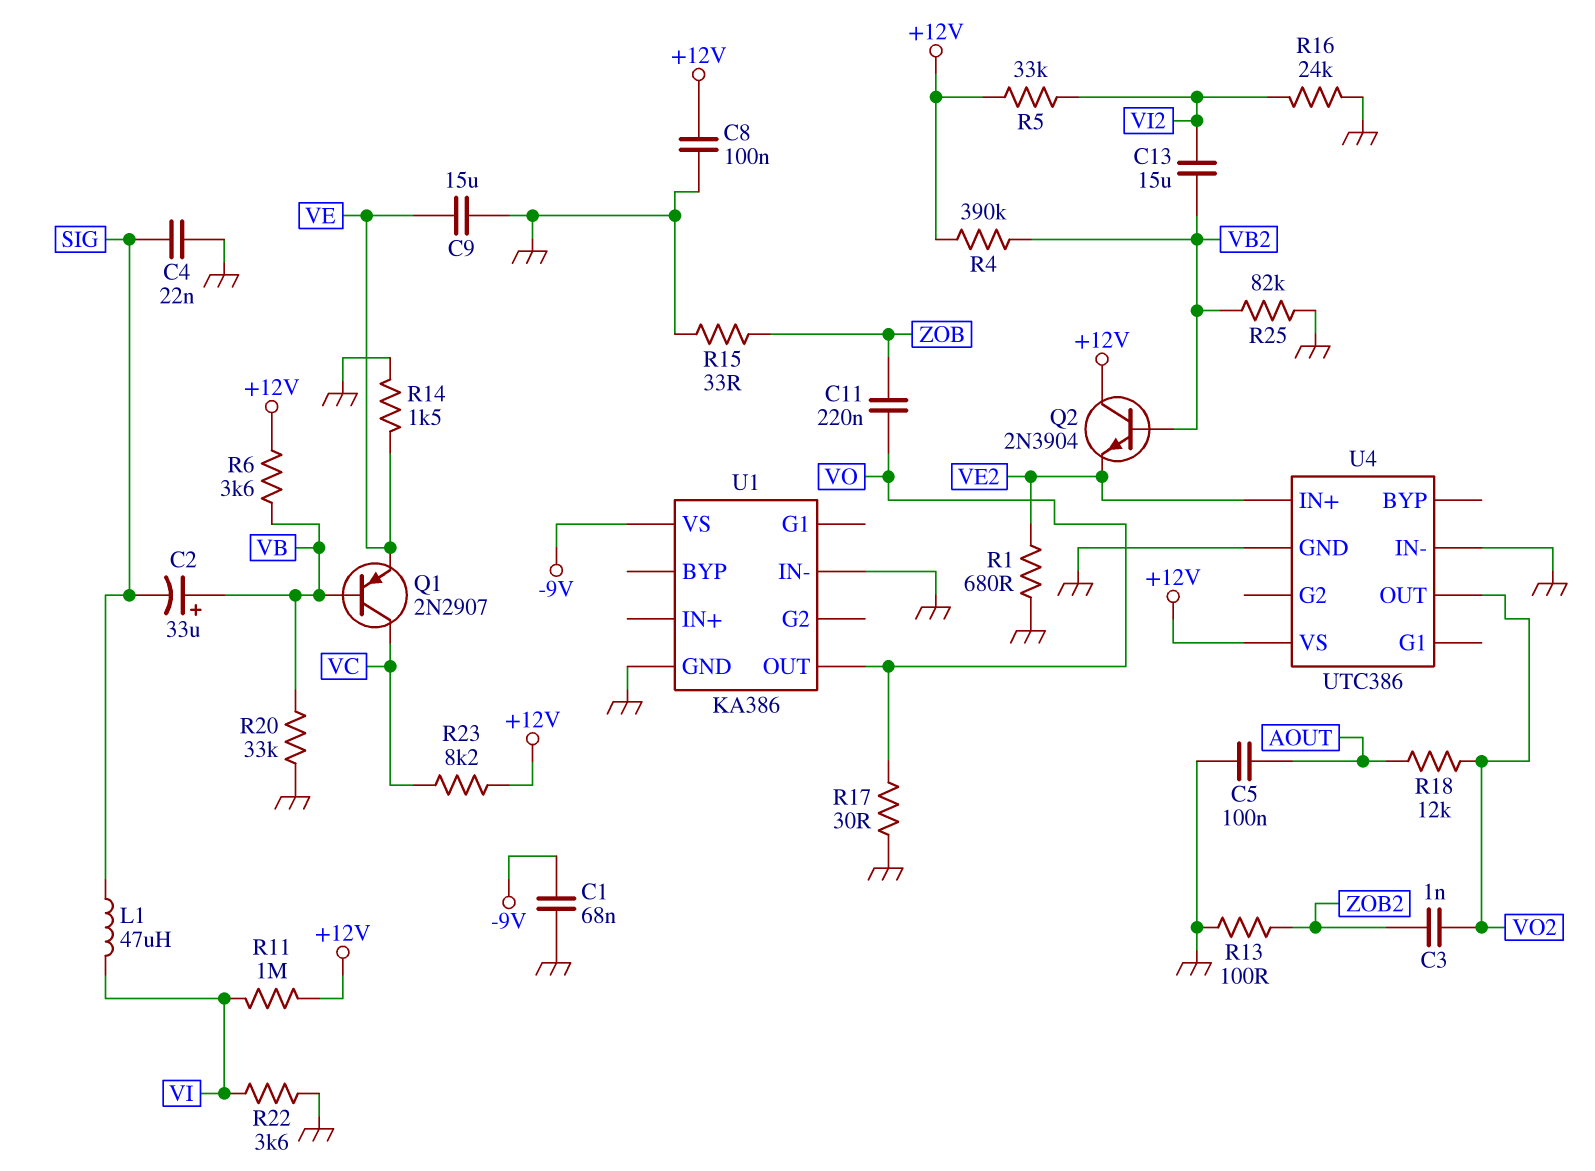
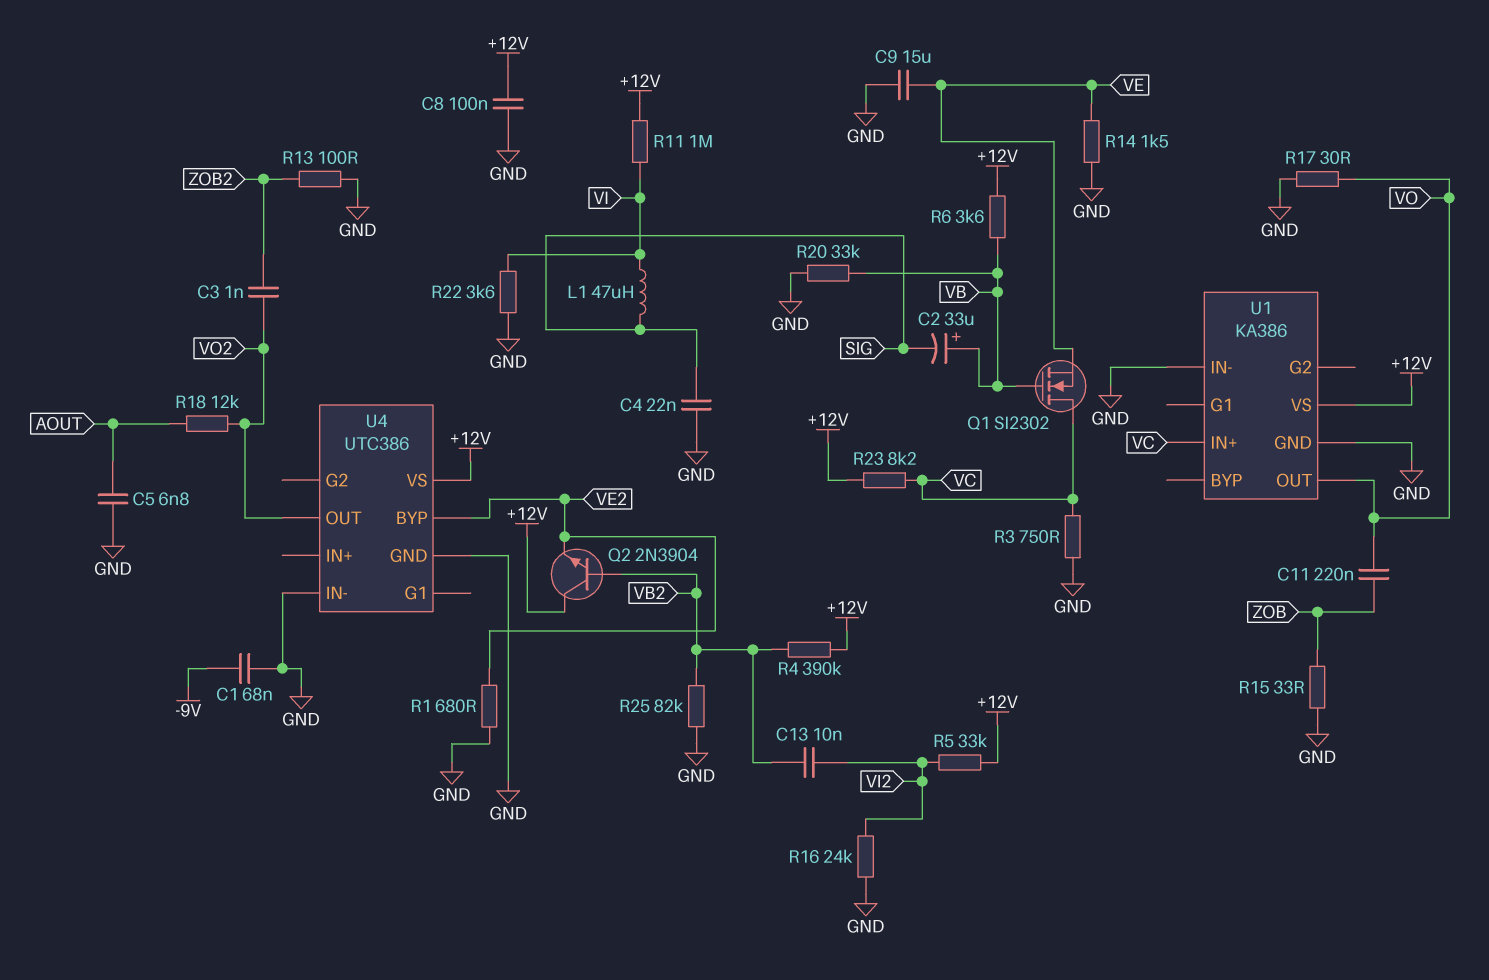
C5: 100nF (AOUT, GND) -> 6.8nF (AOUT, GND)
C13: 15uF (VB2, VI2) -> 10nF (VB2, VI2)
Q1: PNP 2N2907 (B VB, C VC, E VE) -> NMOS SI2302 (G VB, D VC, S VE)
R3: none -> 750 (GND, VC)
U1 pin IN+: none -> VC
U1 pin VS: -9V -> +12V
U4 pin BYP: none -> VE2
U4 pin IN+: VE2 -> none

